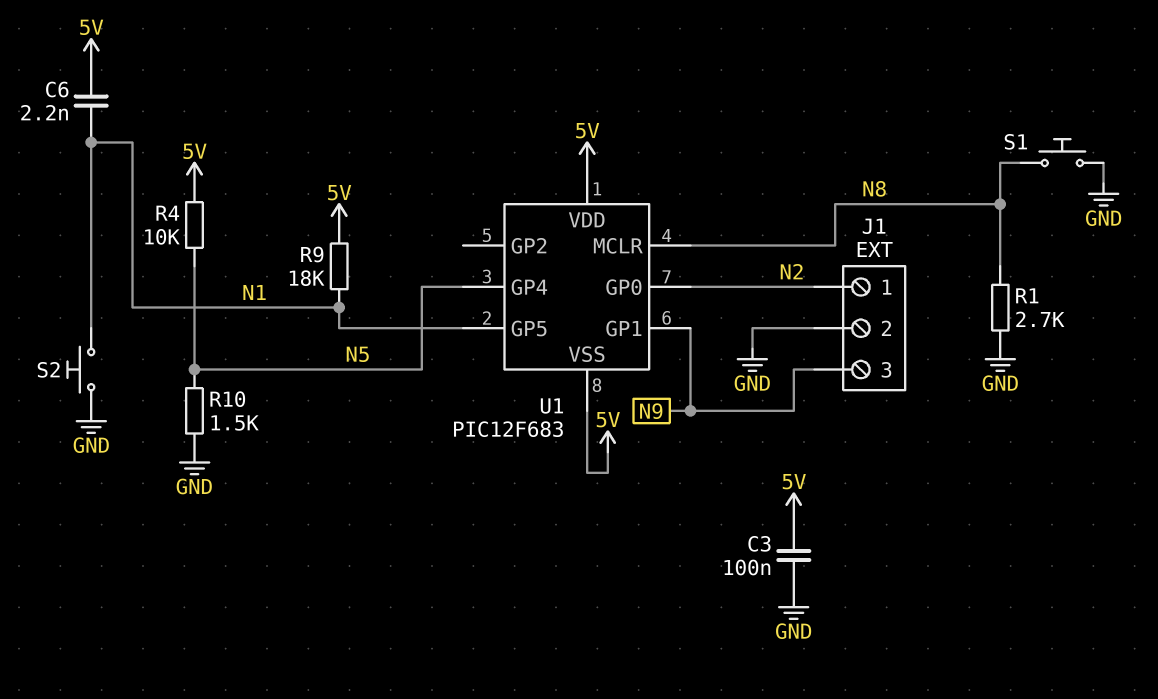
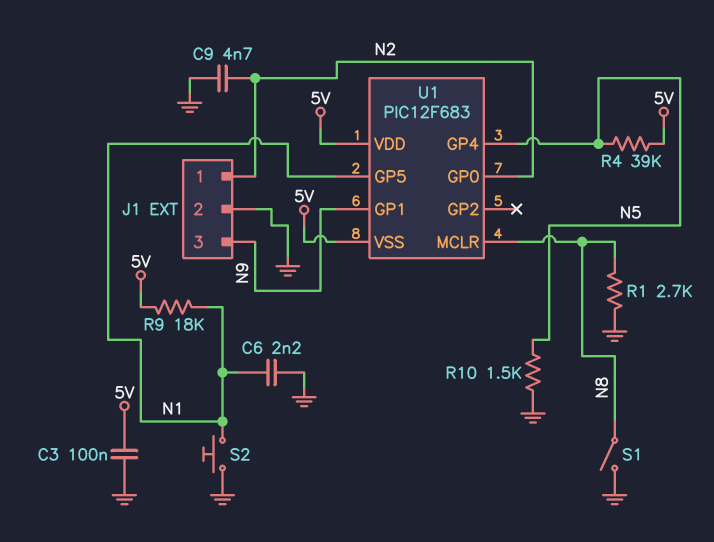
C6: 2.2nF (5V, N1) -> 2.2nF (GND, N1)
C9: none -> 4.7nF (GND, N2)
R4: 10k (5V, N5) -> 39k (5V, N5)
S1: button (GND, N8) -> switch (GND, N8)

